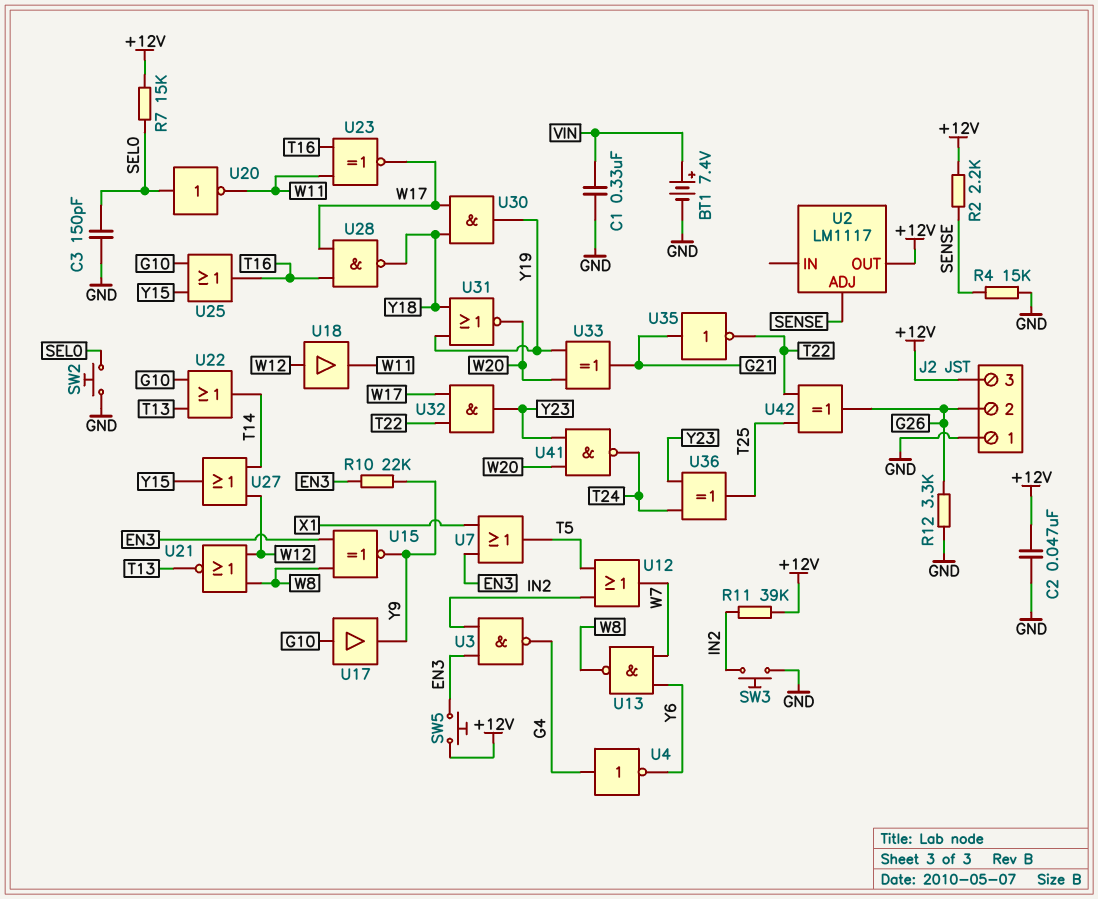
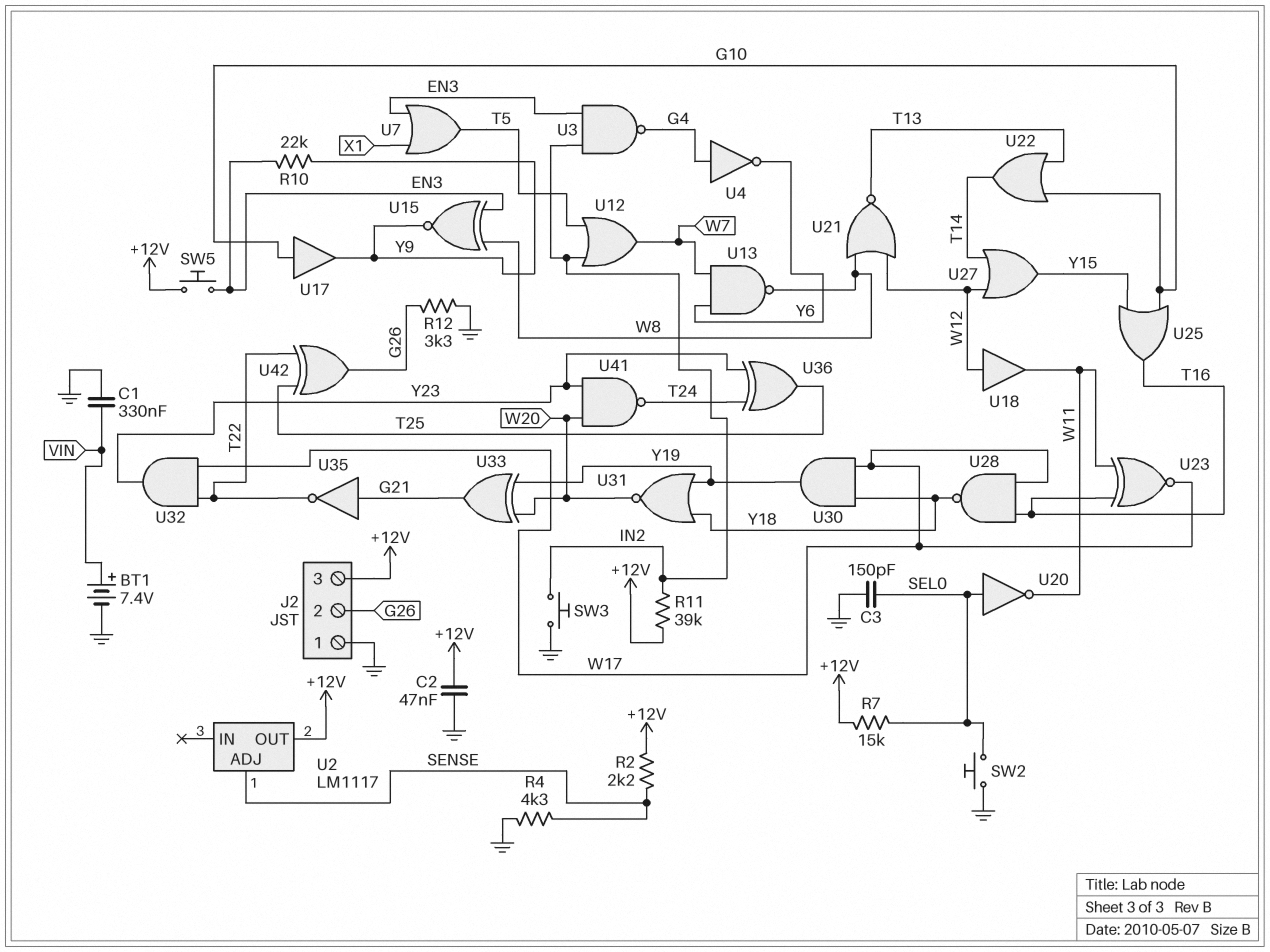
R4: 15k (GND, SENSE) -> 4.3k (GND, SENSE)

